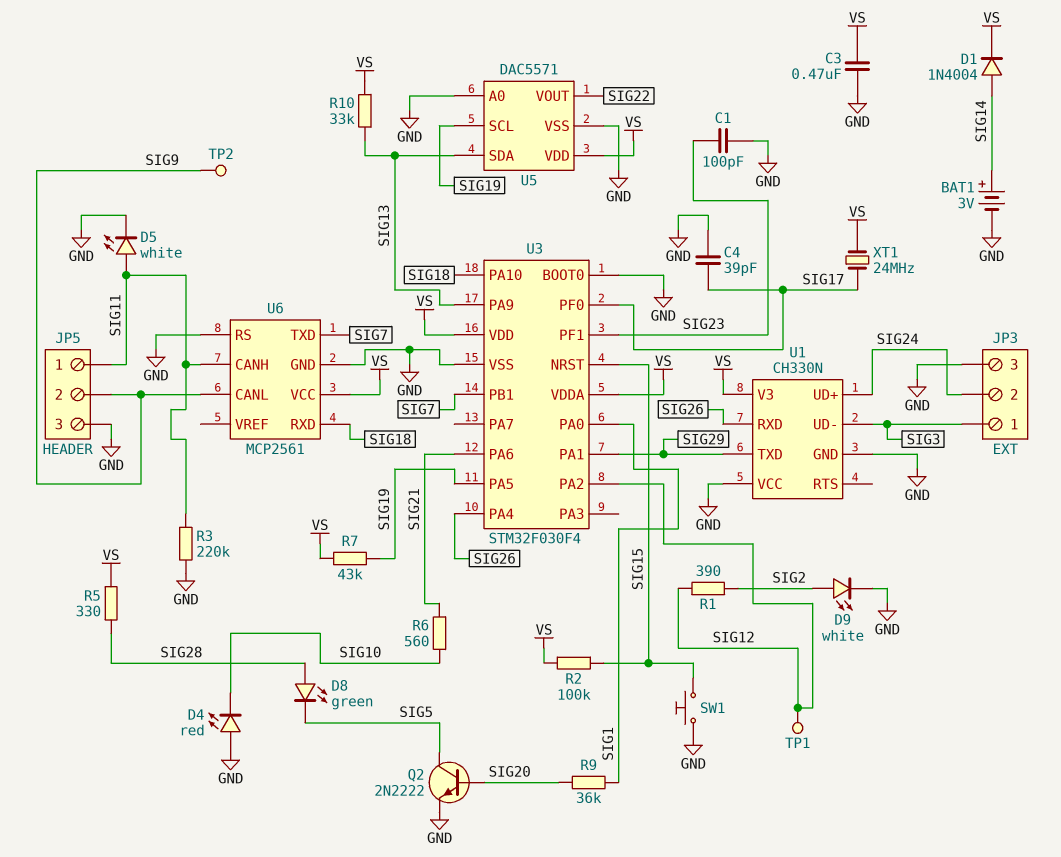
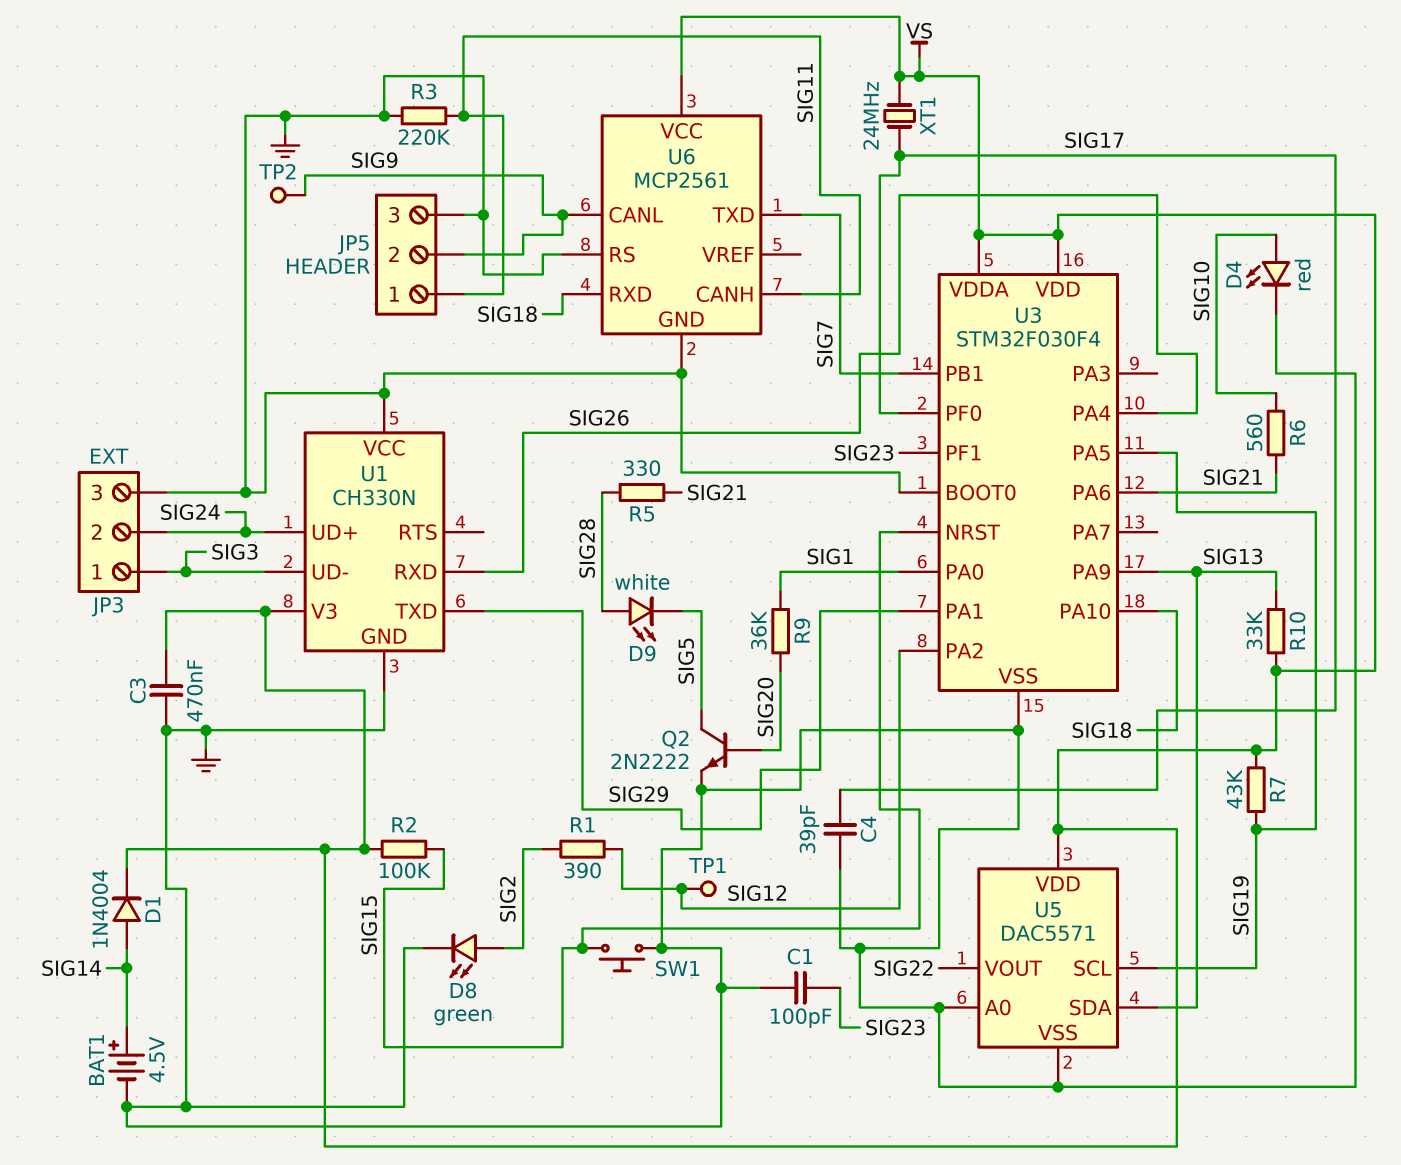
BAT1: 3V (plus SIG14, minus GND) -> 4.5V (plus SIG14, minus GND)
D4: LED red (A GND, K SIG10) -> LED red (A SIG10, K GND)
D5: LED white (A SIG11, K GND) -> none
D8: LED green (A SIG28, K SIG5) -> LED green (A SIG2, K GND)
D9: LED white (A SIG2, K GND) -> LED white (A SIG28, K SIG5)
R5: 330 (SIG28, VS) -> 330 (SIG21, SIG28)

